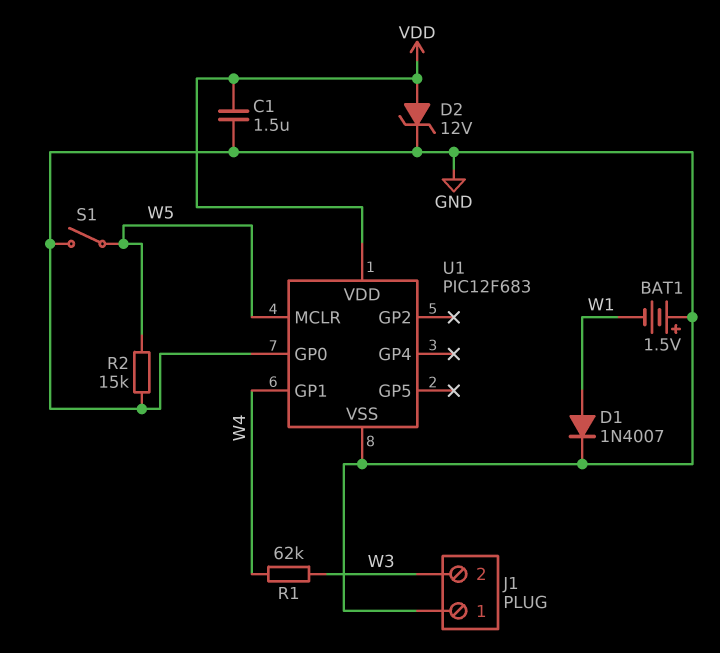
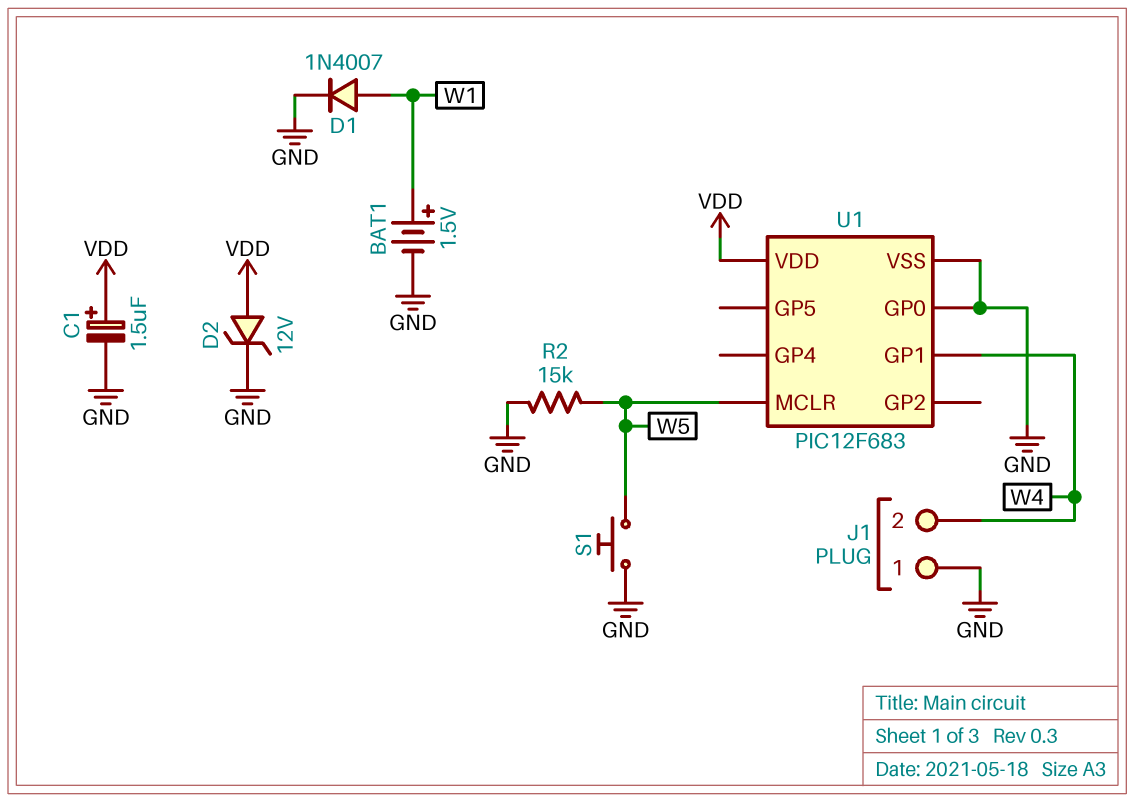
BAT1: 1.5V (plus GND, minus W1) -> 1.5V (plus W1, minus GND)
C1: 1.5uF (GND, VDD) -> 1.5uF (plus VDD, minus GND)
J1 pin 2: W3 -> W4
R1: 62k (W3, W4) -> none
S1: switch (GND, W5) -> button (GND, W5)

